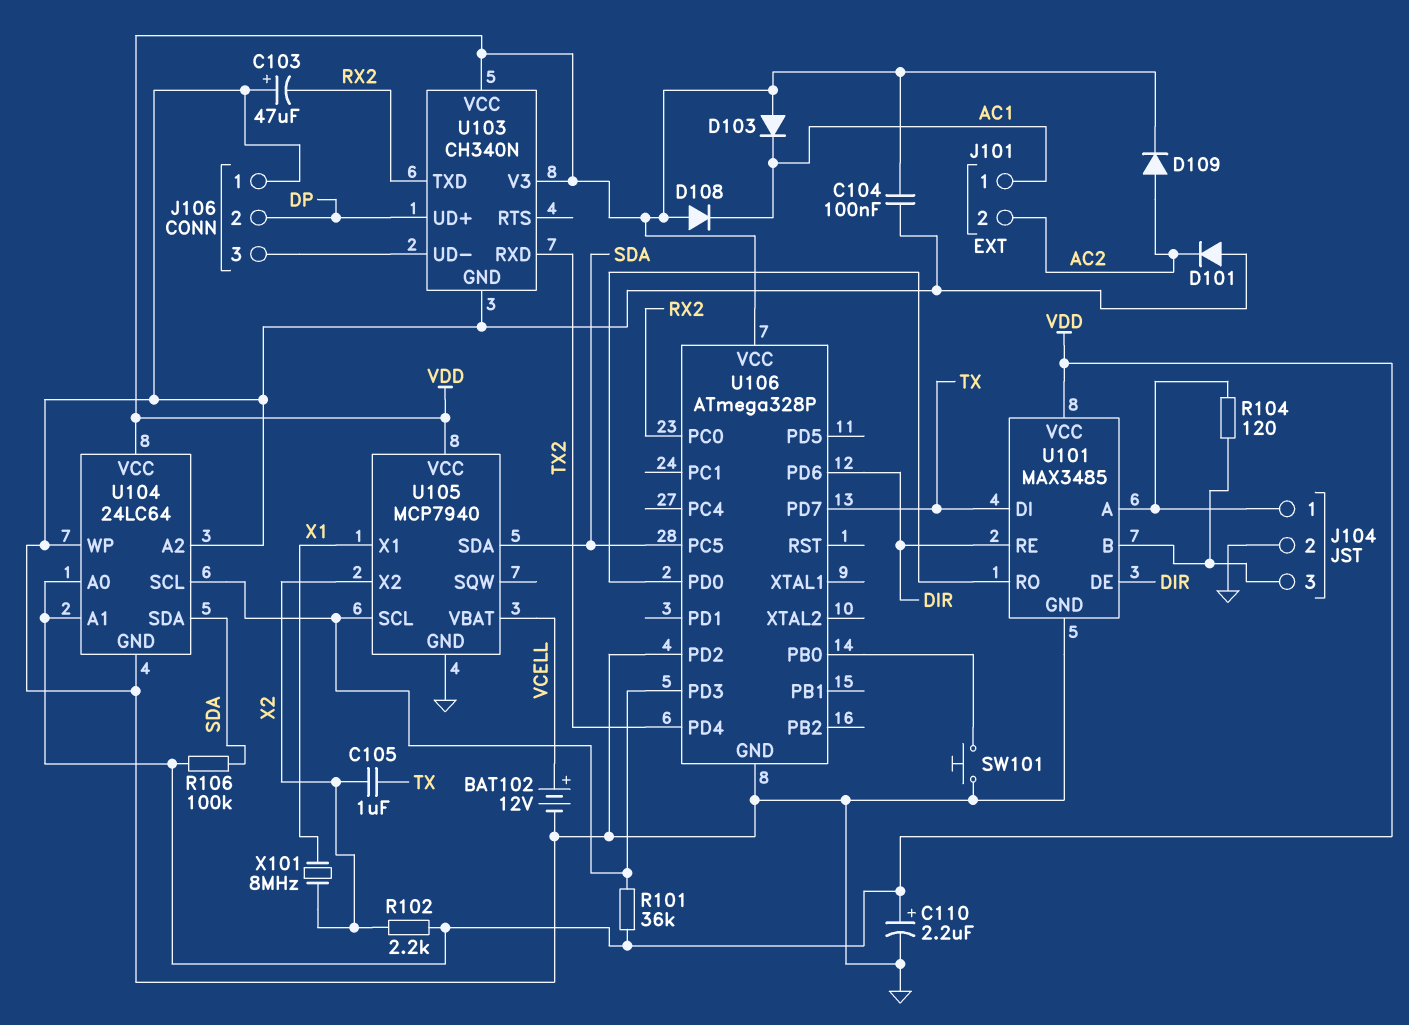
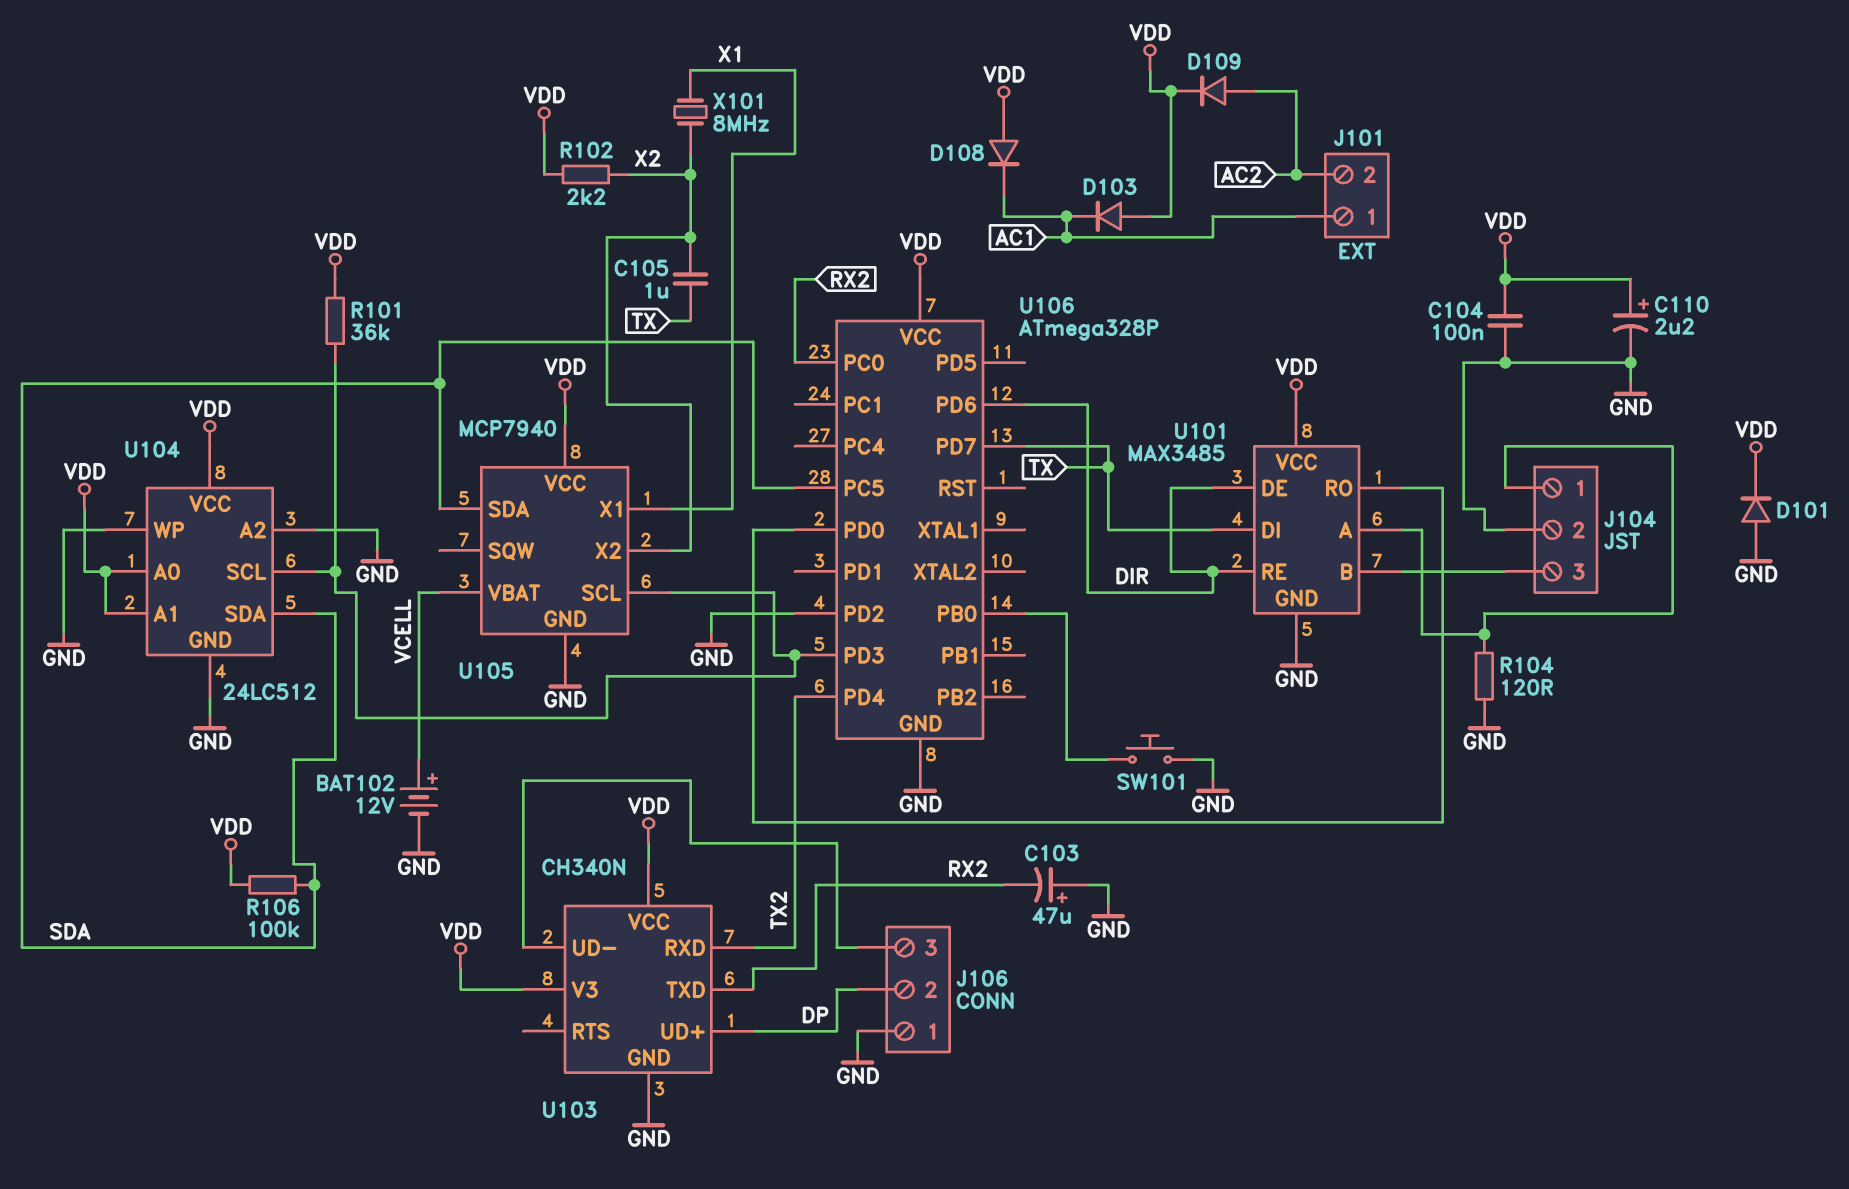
D101: diode (A GND, K AC2) -> diode (A GND, K VDD)
R104: 120 (J104/1, J104/3) -> 120 (GND, J104/1)
U104: 24LC64 -> 24LC512

